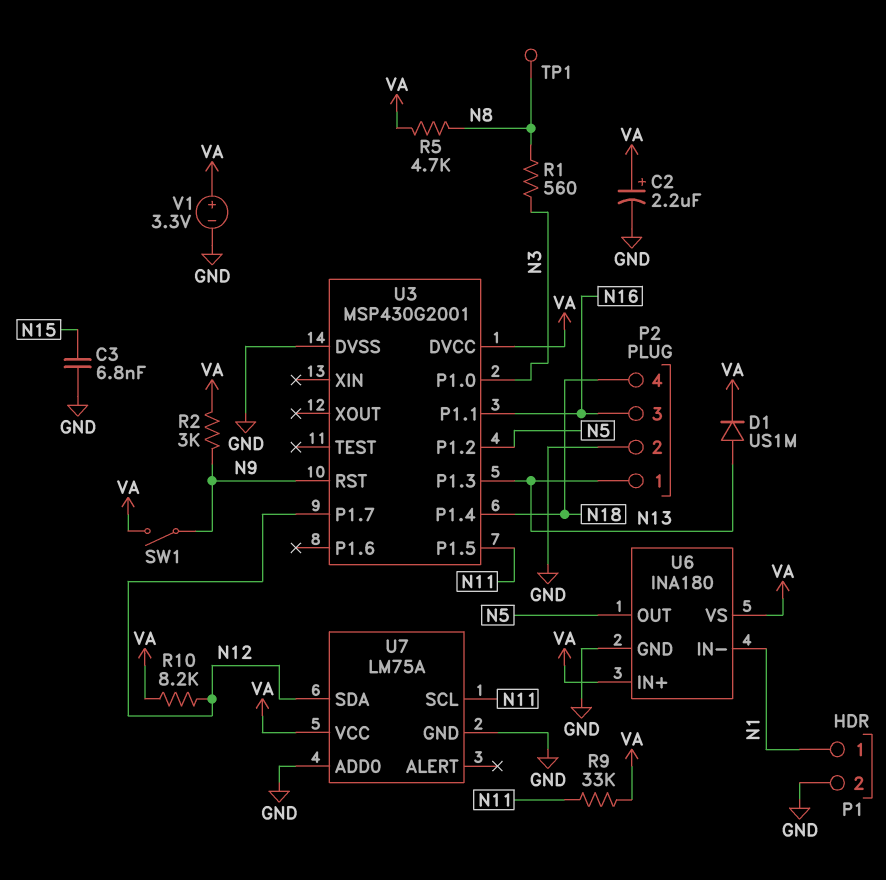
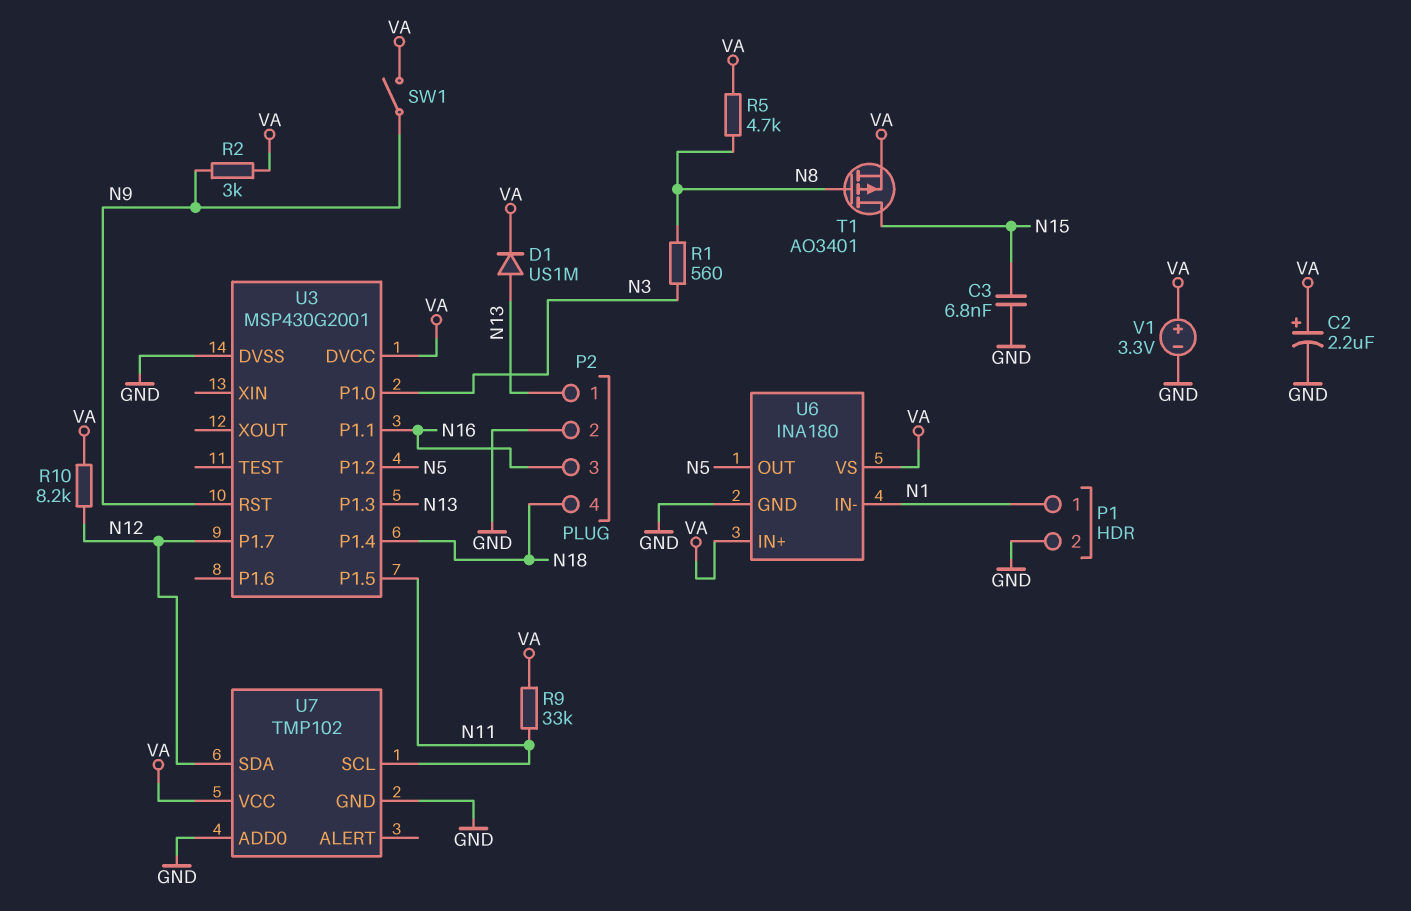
T1: none -> PMOS AO3401 (G N8, D N15, S VA)
TP1: test point (N8) -> none
U7: LM75A -> TMP102

